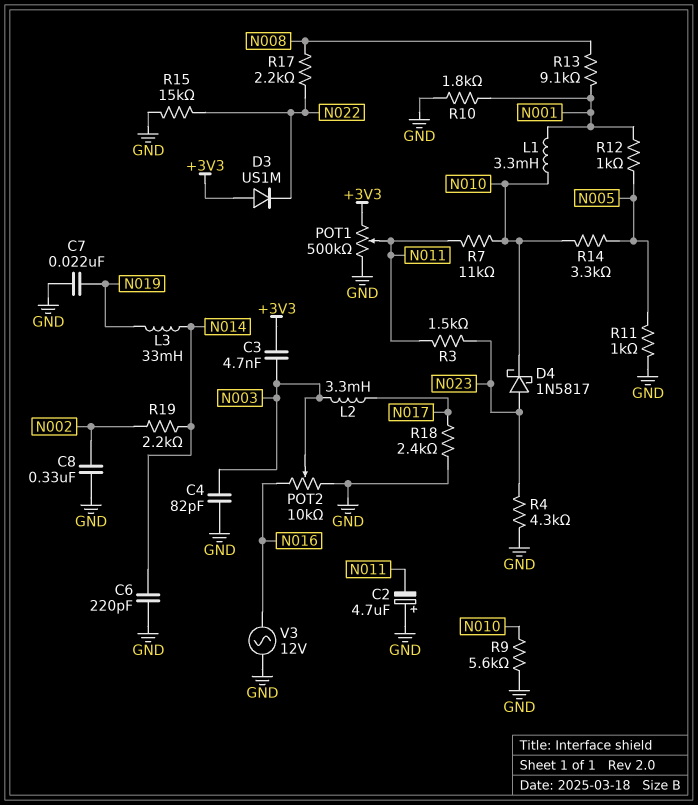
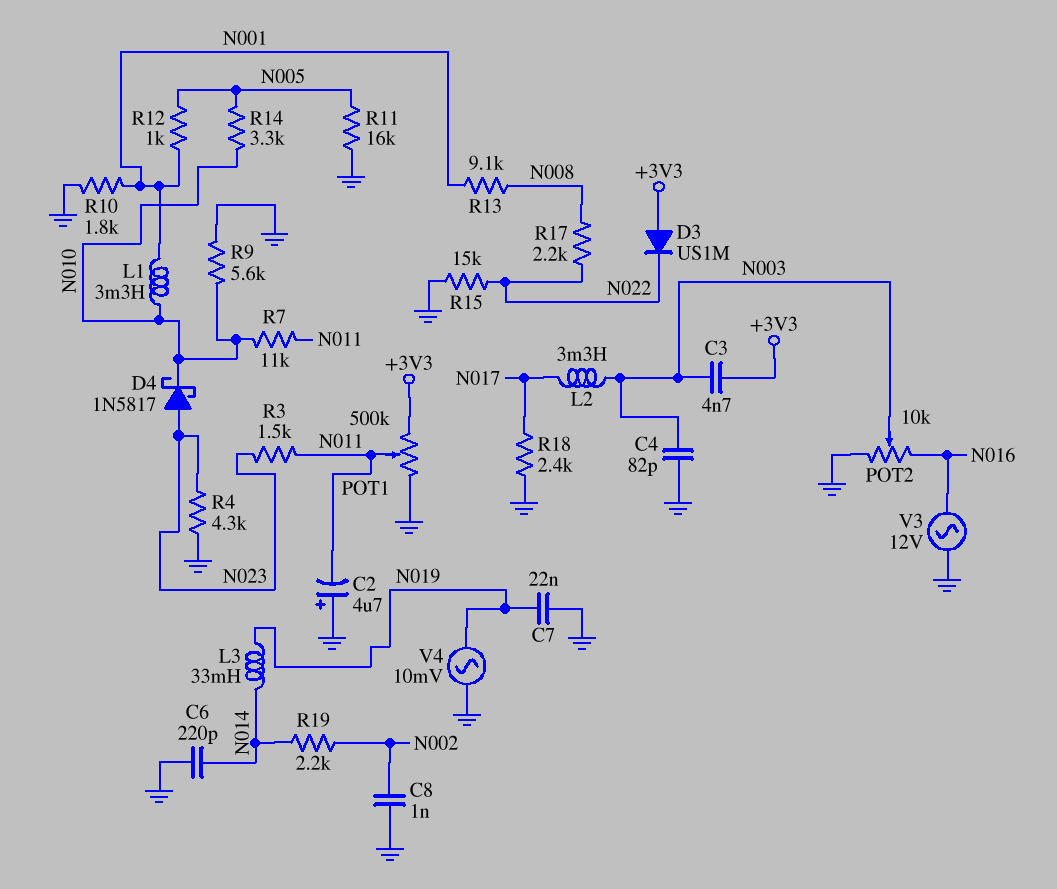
C8: 330nF (GND, N002) -> 1nF (GND, N002)
R11: 1k (GND, N005) -> 16k (GND, N005)
V4: none -> AC 10mV (GND, N019)

